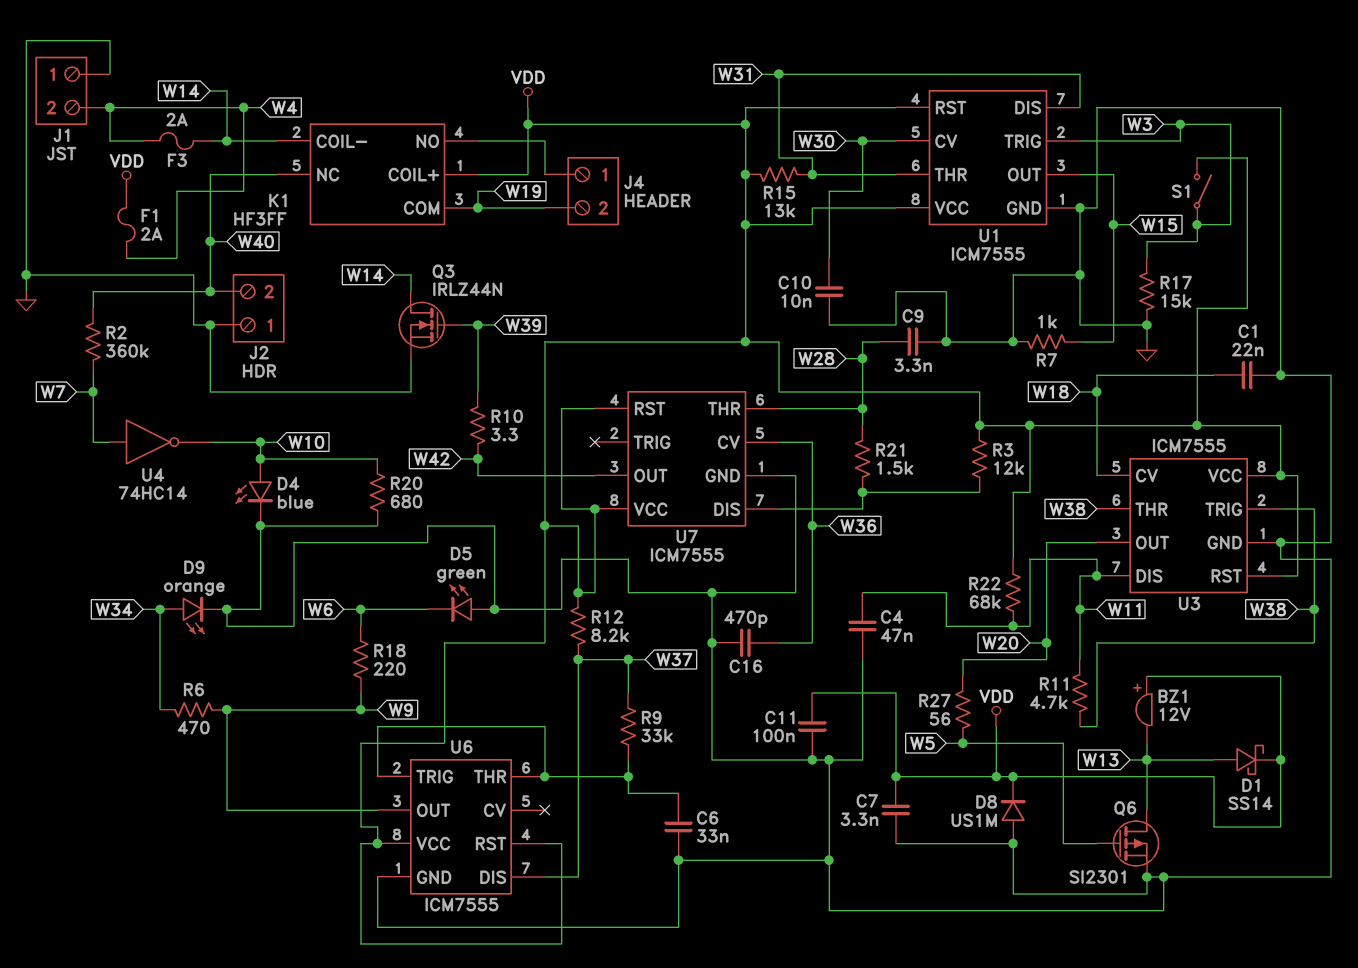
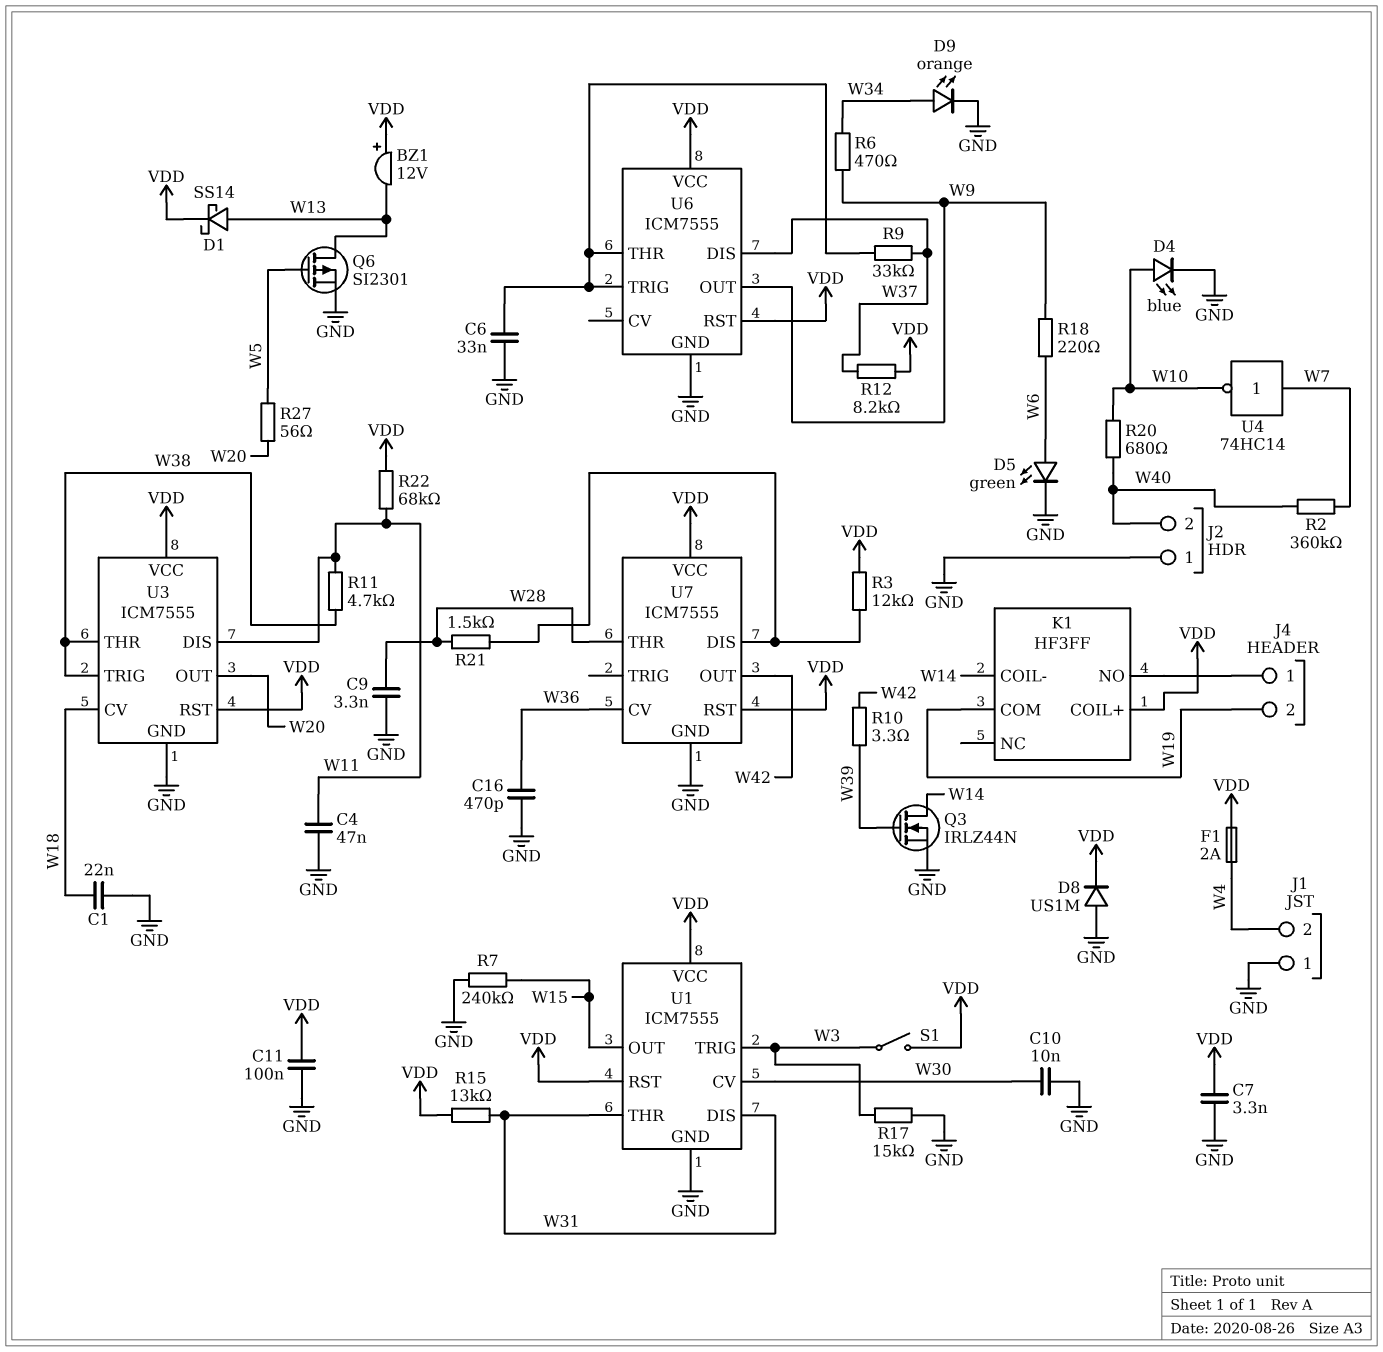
D5: LED green (A GND, K W6) -> LED green (A W6, K GND)
F3: 2A (W4, W14) -> none
K1 pin NC: W40 -> none
R7: 1k (GND, W15) -> 240k (GND, W15)
R20: 680 (GND, W10) -> 680 (W10, W40)

